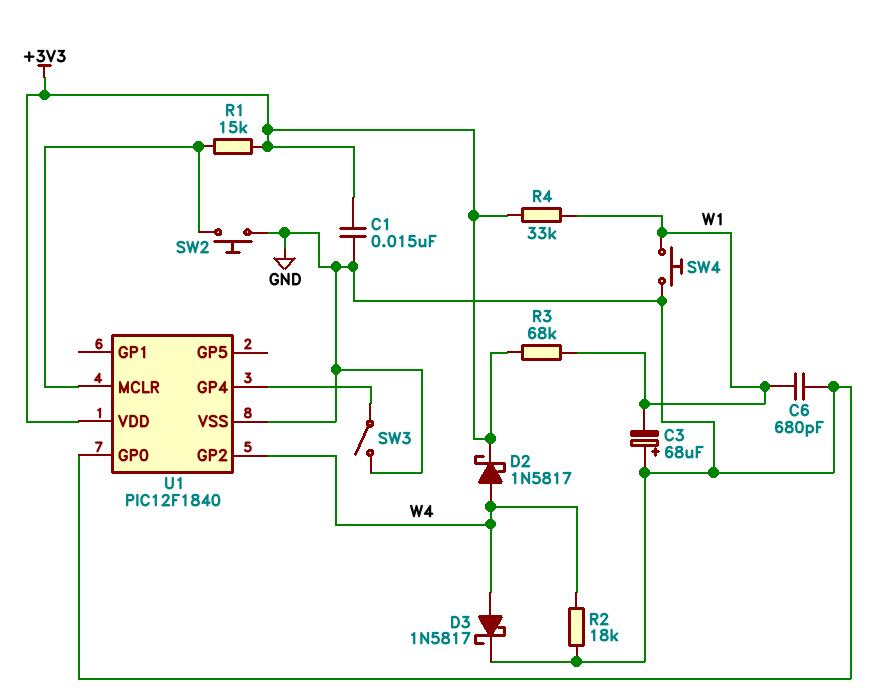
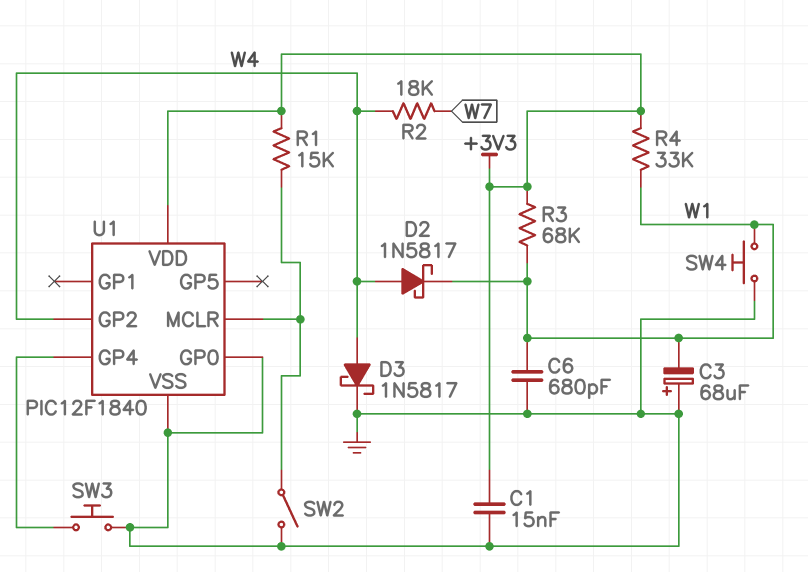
D2: schottky 1N5817 (A W4, K +3V3) -> schottky 1N5817 (A W4, K W1)
R2: 18k (GND, W4) -> 18k (W4, W7)
SW2: button (GND, U1/MCLR) -> switch (GND, U1/MCLR)
SW3: switch (GND, U1/GP4) -> button (GND, U1/GP4)

